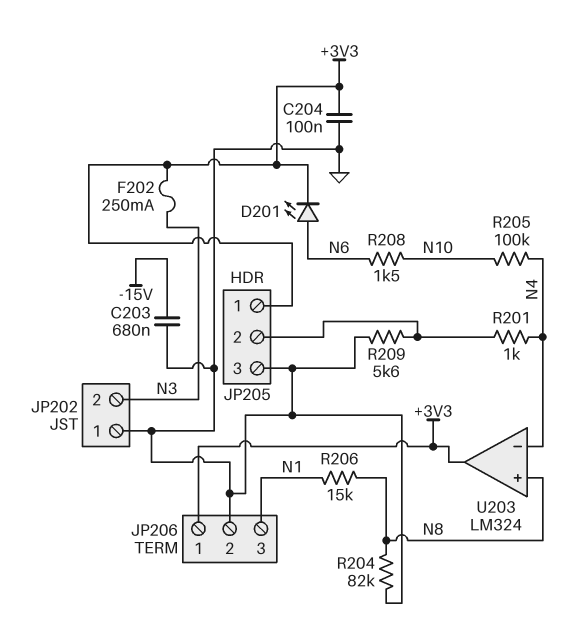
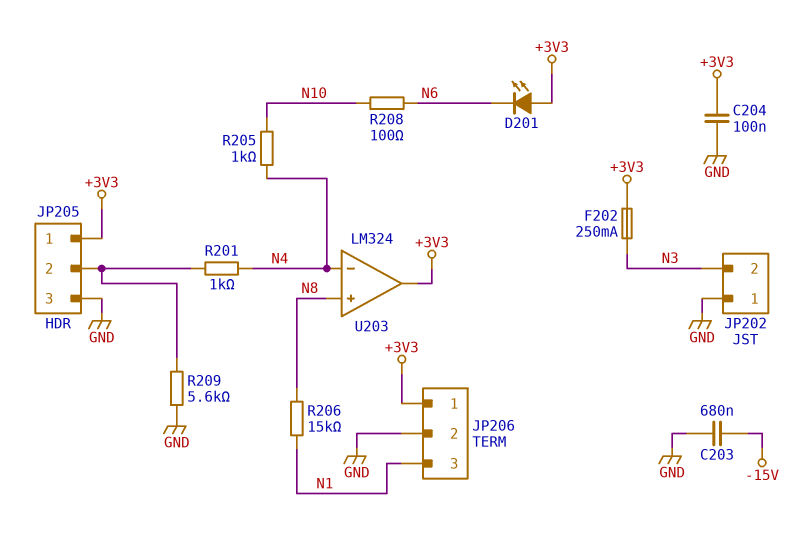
D201: LED (A N6, K +3V3) -> LED (A +3V3, K N6)
R204: 82k (GND, N8) -> none
R205: 100k (N4, N10) -> 1k (N4, N10)
R208: 1.5k (N6, N10) -> 100 (N6, N10)

